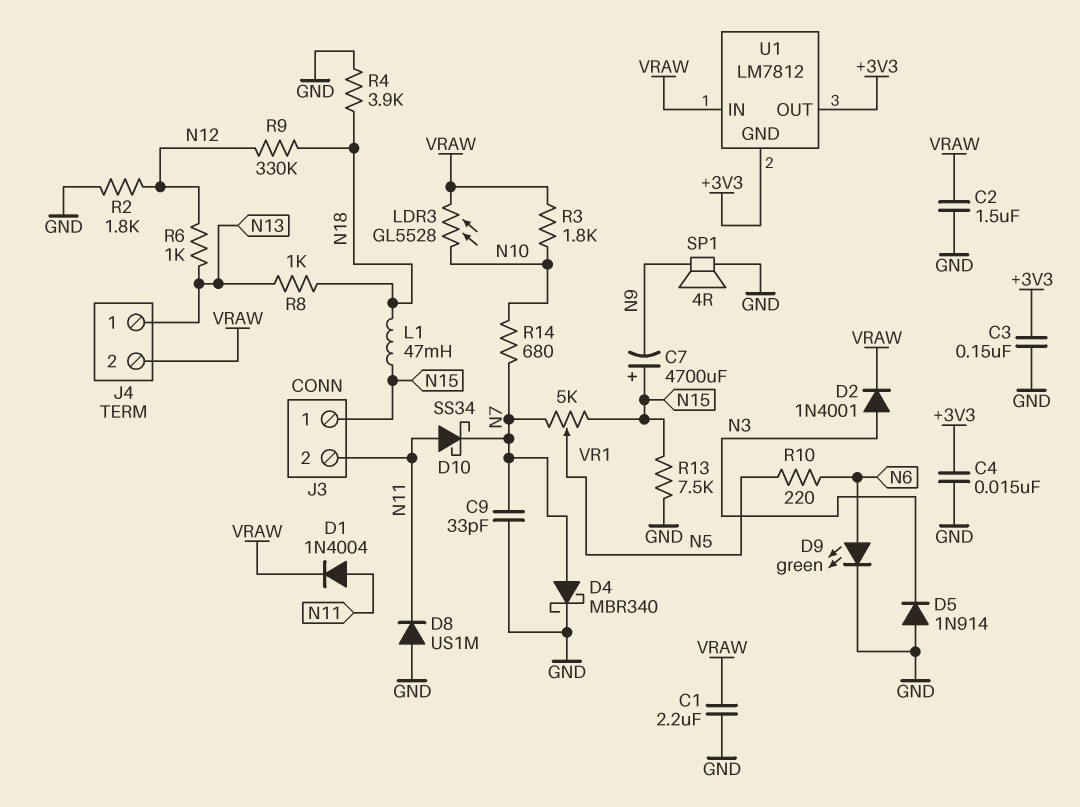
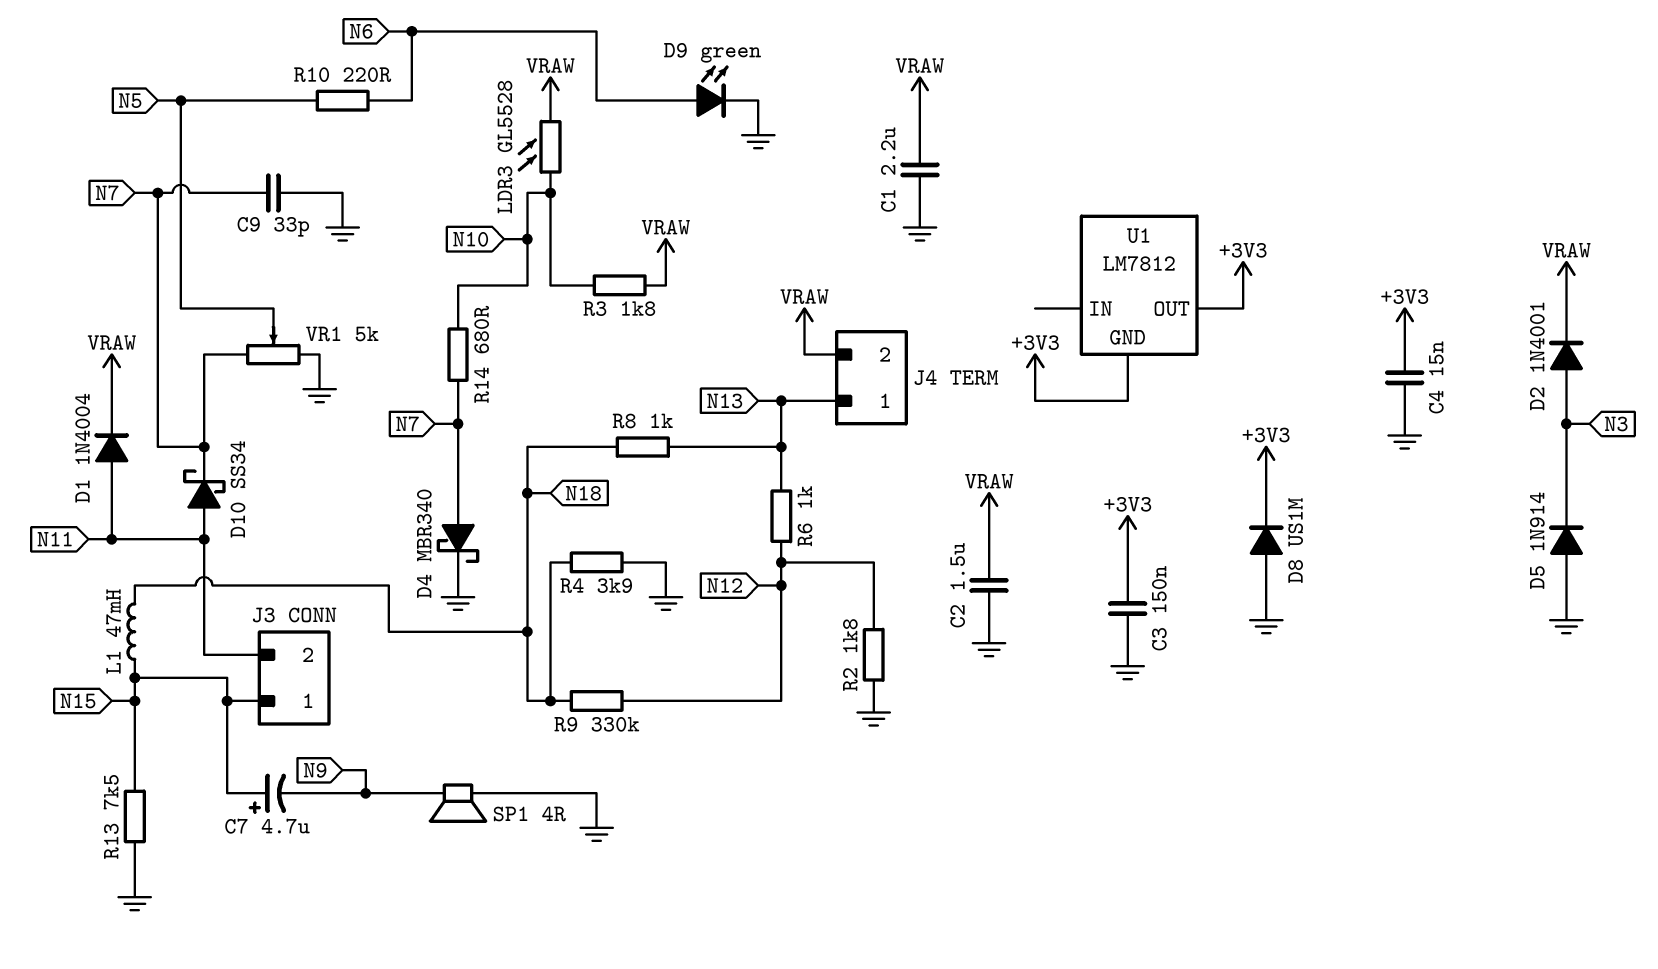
C7: 4700uF (plus N15, minus N9) -> 4.7uF (plus N15, minus N9)
D8: diode US1M (A GND, K N11) -> diode US1M (A GND, K +3V3)
U1 pin IN: VRAW -> none
VR1: 5k (N7, N15, wiper N5) -> 5k (GND, N7, wiper N5)

